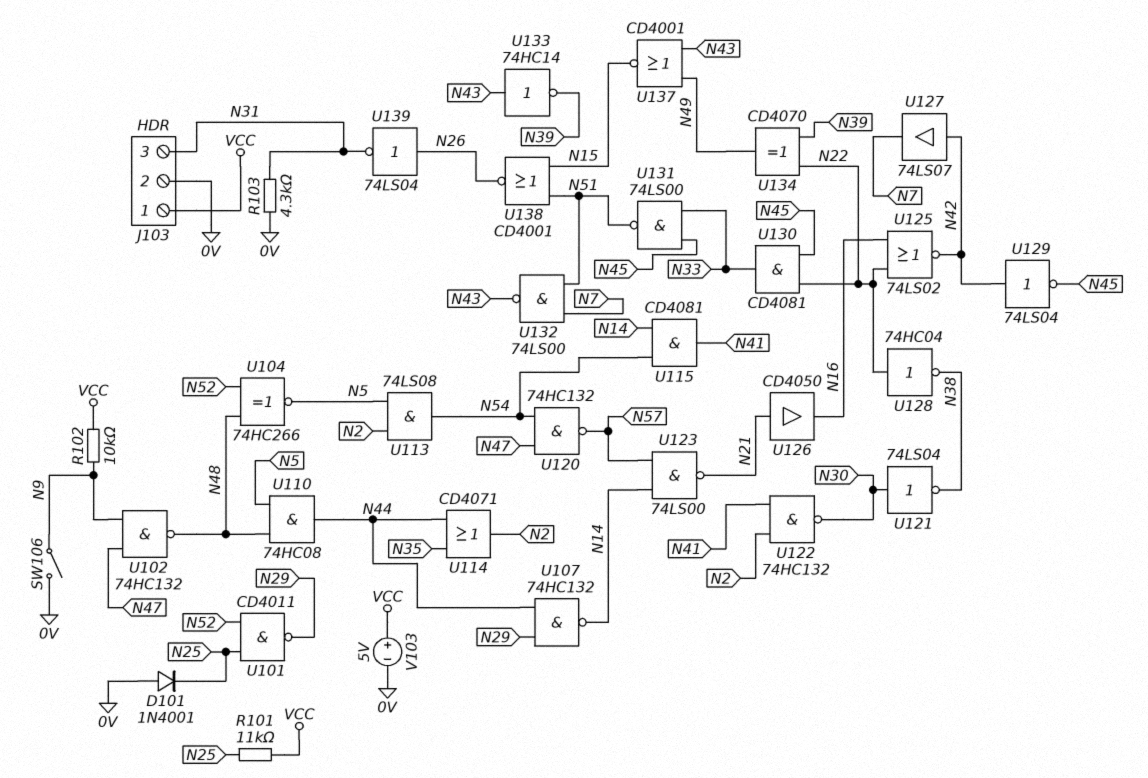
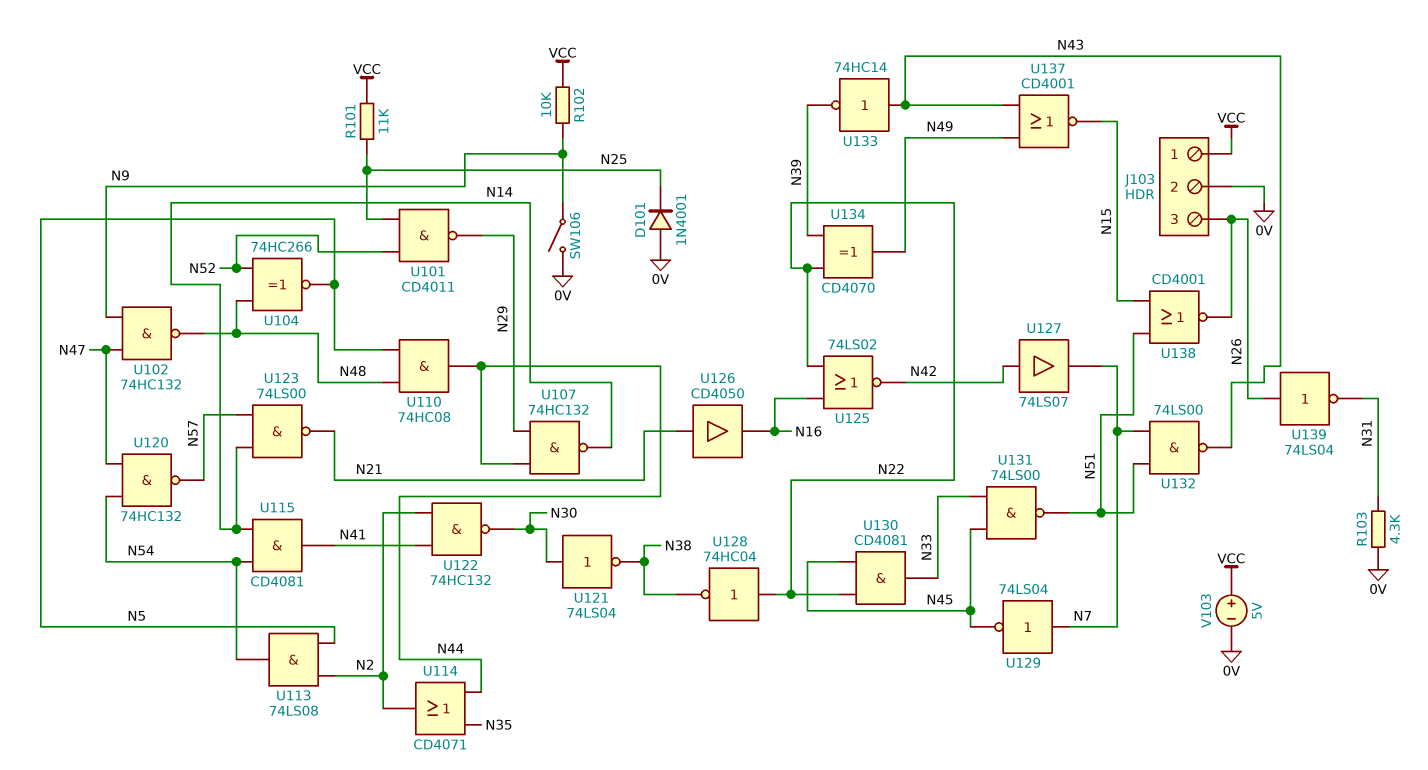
J103 pin 3: N31 -> N26
U129: NOT 74LS04 (in N42, out N45) -> NOT 74LS04 (in N7, out N45)

